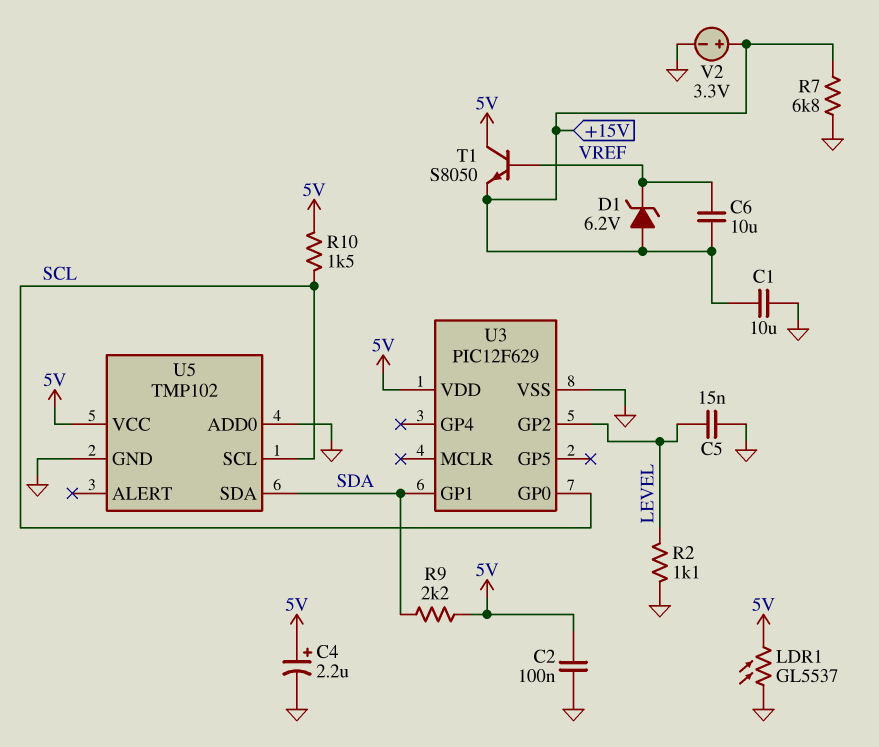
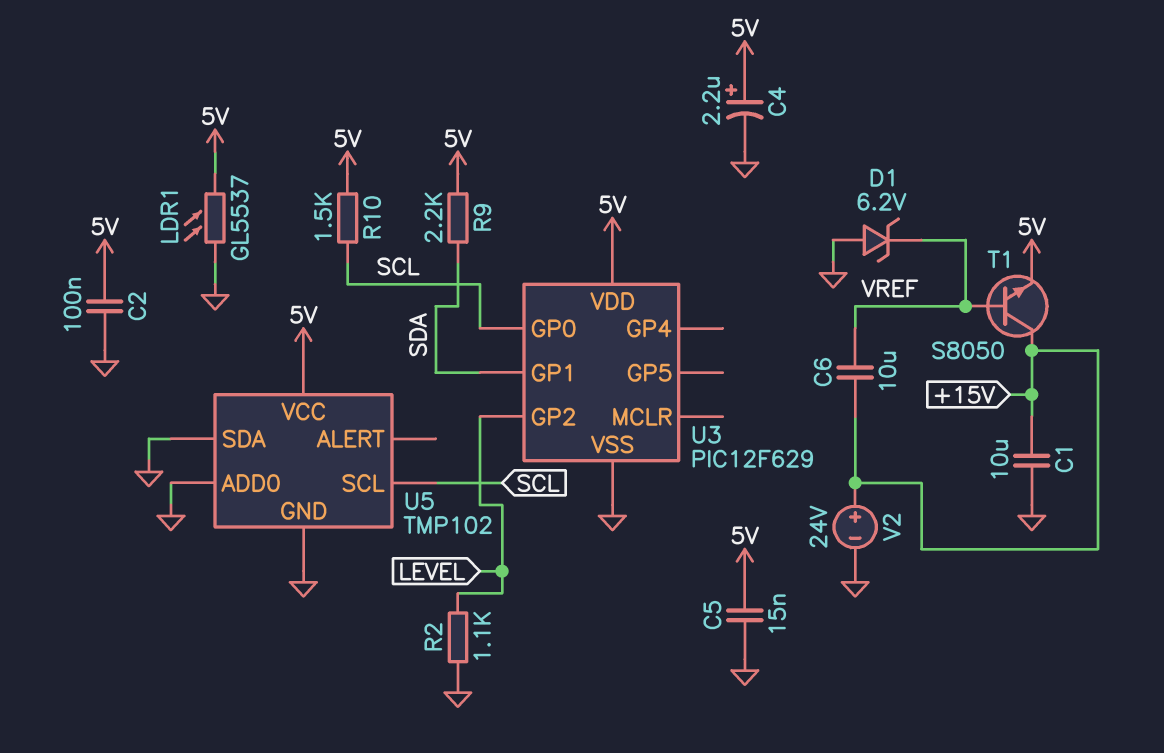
C5: 15nF (GND, LEVEL) -> 15nF (5V, GND)
D1: zener 6.2V (A +15V, K VREF) -> zener 6.2V (A GND, K VREF)
R7: 6.8k (+15V, GND) -> none
T1: NPN S8050 (B VREF, C 5V, E +15V) -> NPN S8050 (B VREF, C +15V, E 5V)
U5 pin SDA: SDA -> GND
V2: 3.3V (plus +15V, minus GND) -> 24V (plus +15V, minus GND)

